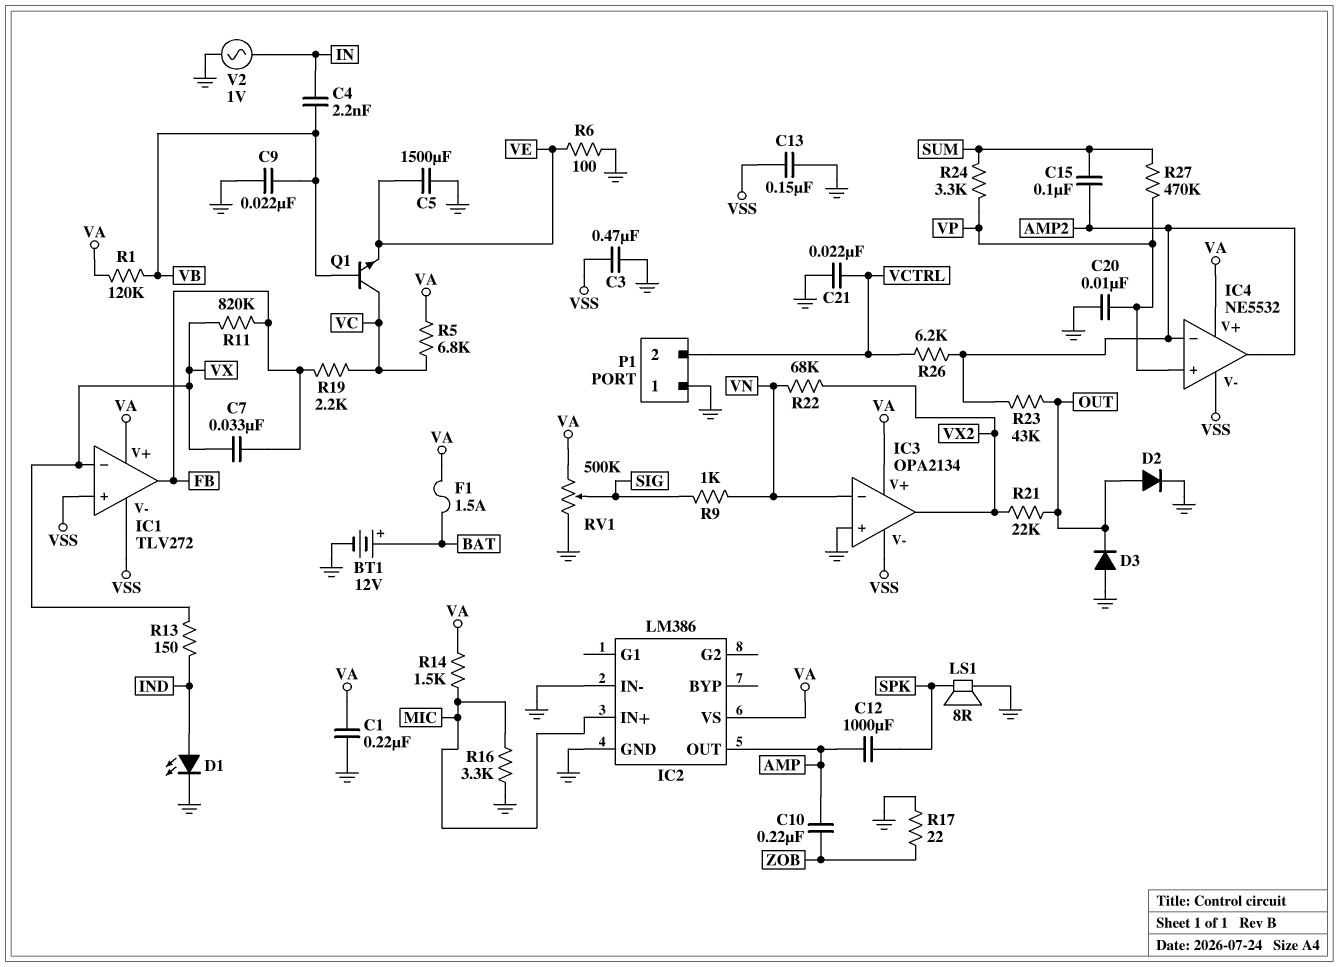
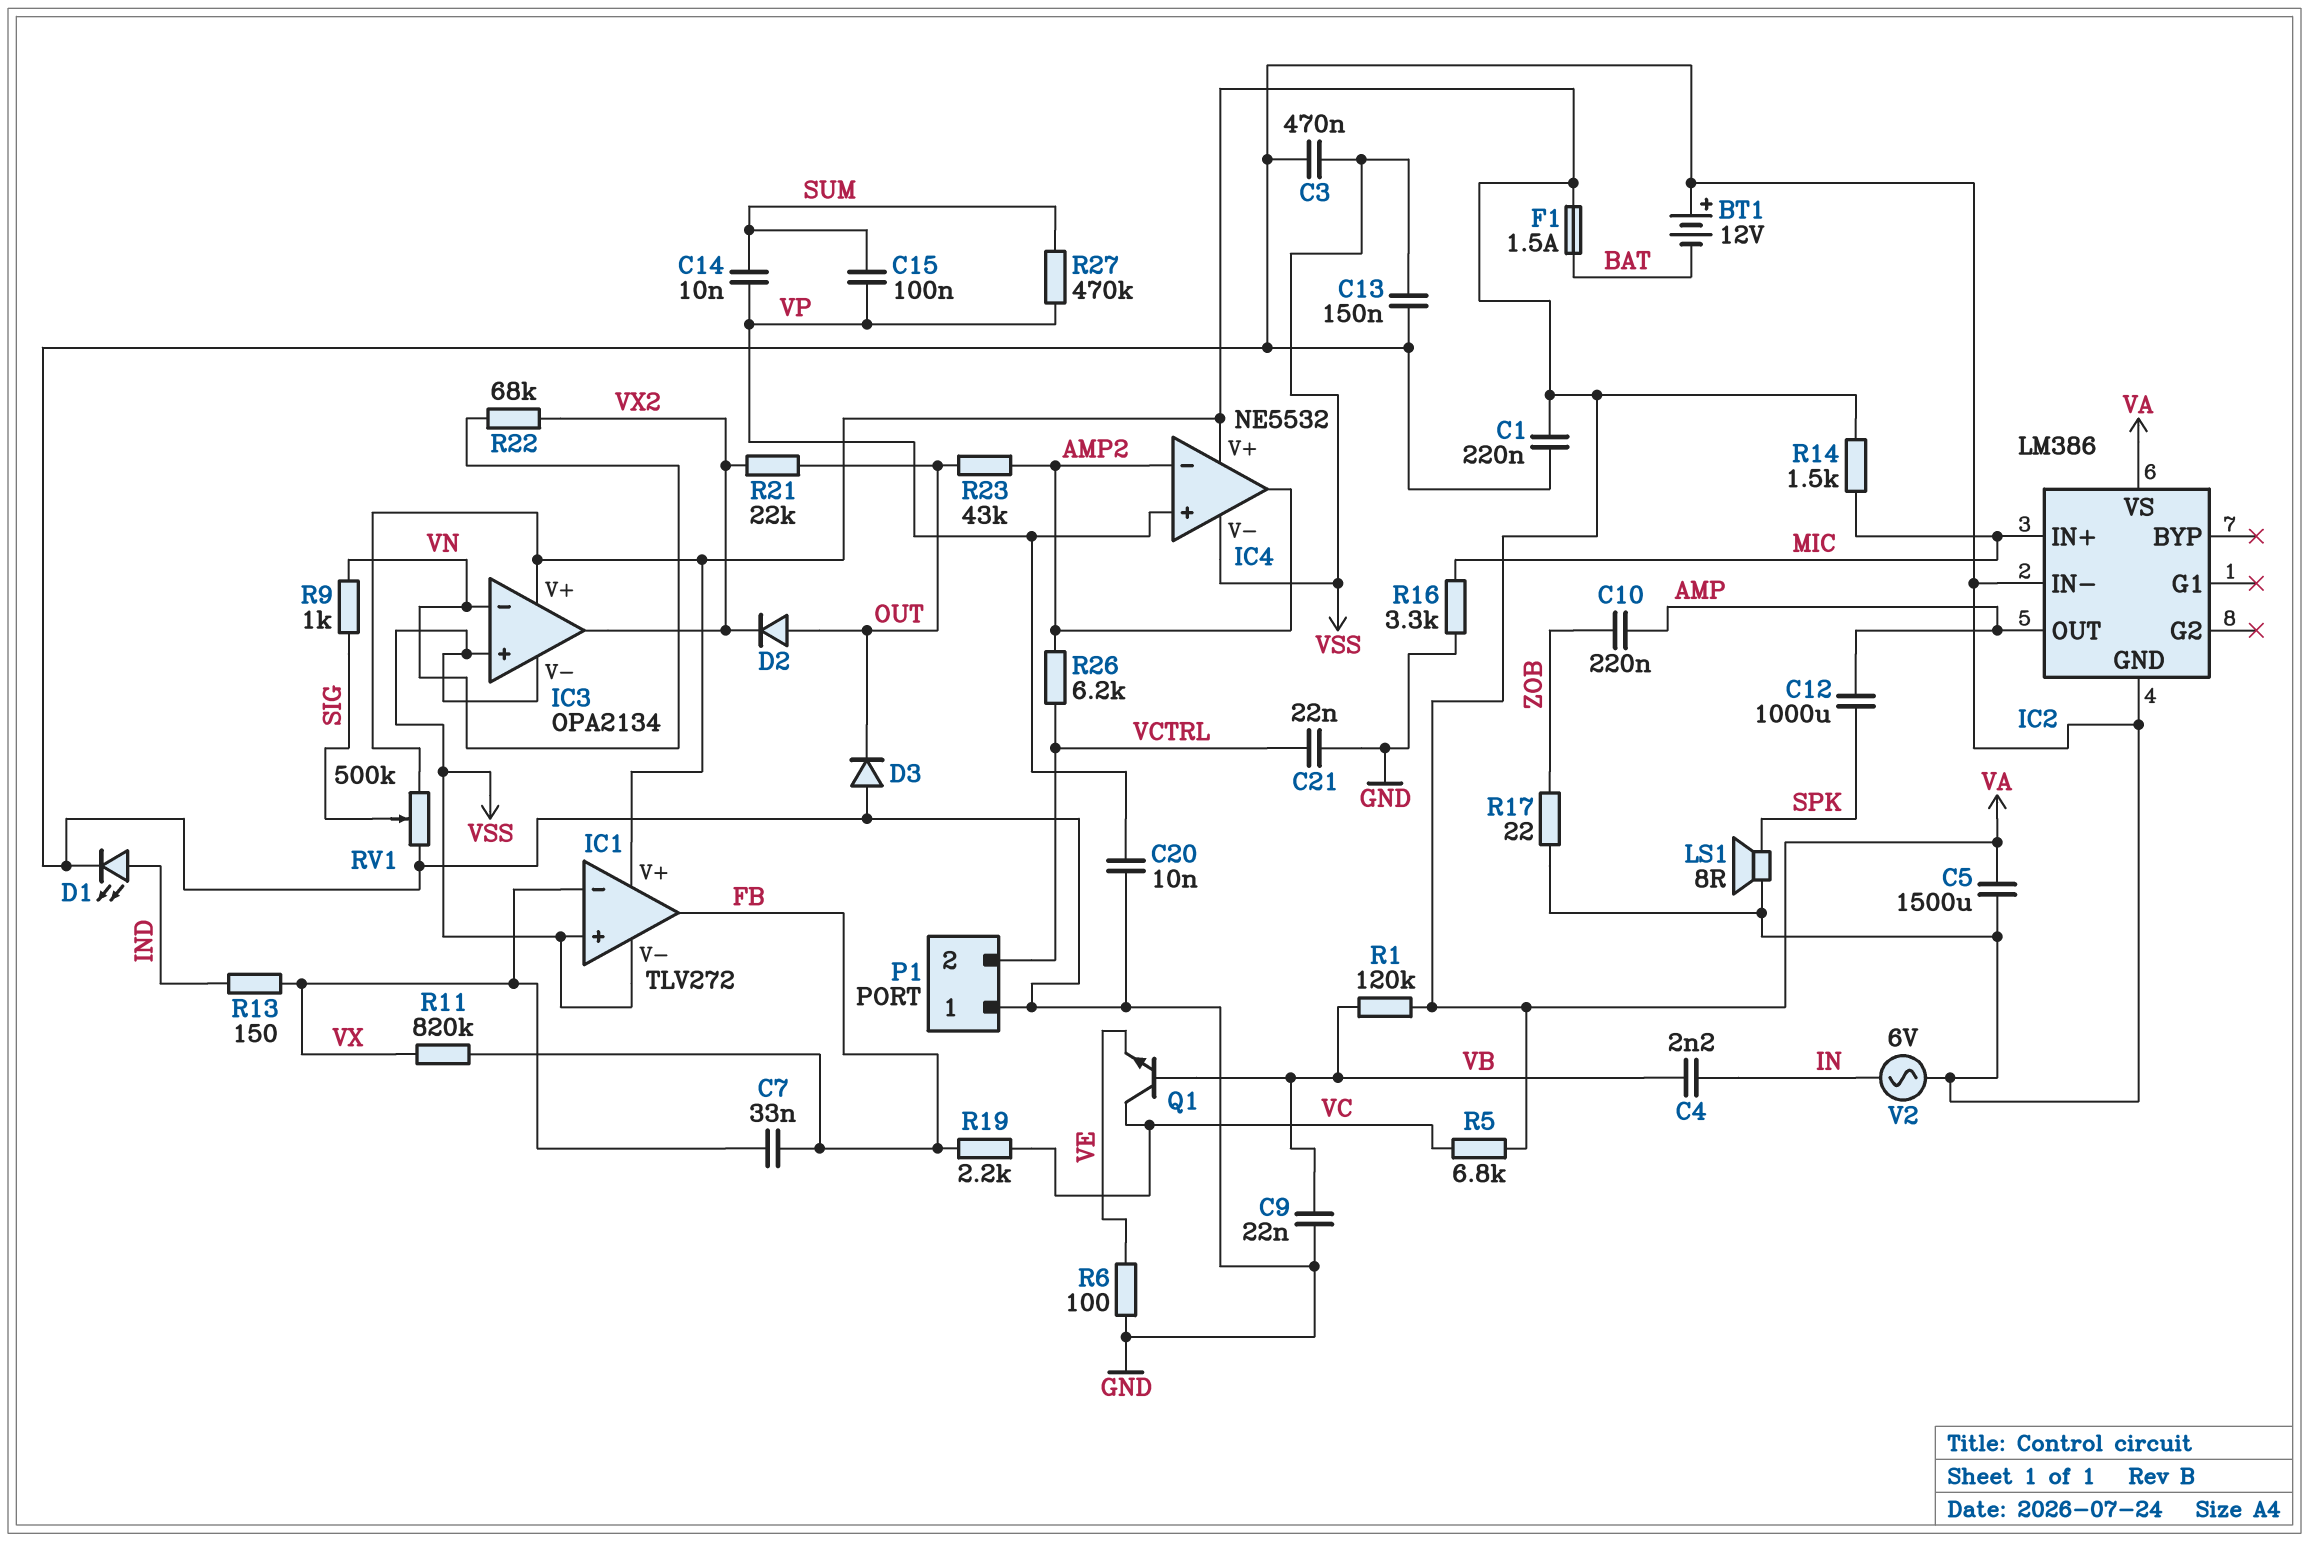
BT1: 12V (plus BAT, minus GND) -> 12V (plus GND, minus BAT)
C5: 1500uF (GND, VE) -> 1500uF (GND, VA)
C14: none -> 10nF (SUM, VP)
C15: 100nF (AMP2, SUM) -> 100nF (SUM, VP)
D2: diode (A OUT, K GND) -> diode (A OUT, K VX2)
IC3 pin in+: GND -> VSS
R24: 3.3k (SUM, VP) -> none
V2: AC 1V (GND, IN) -> AC 6V (GND, IN)

